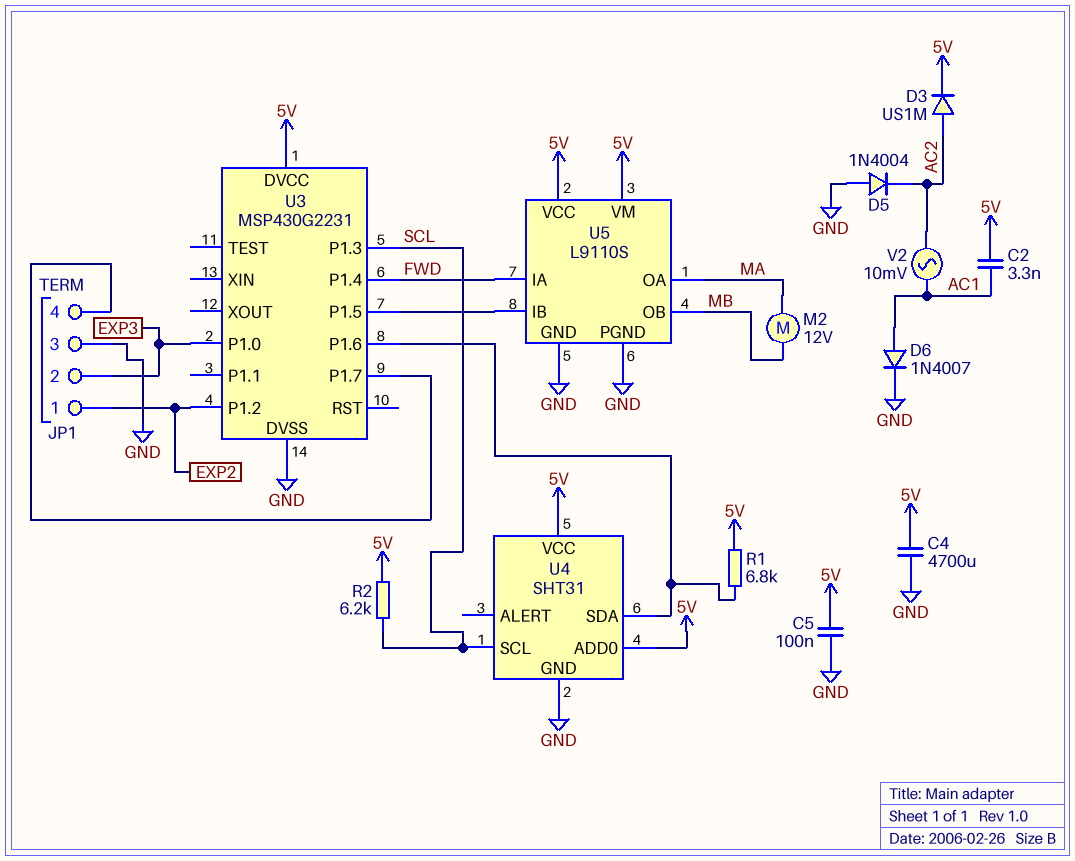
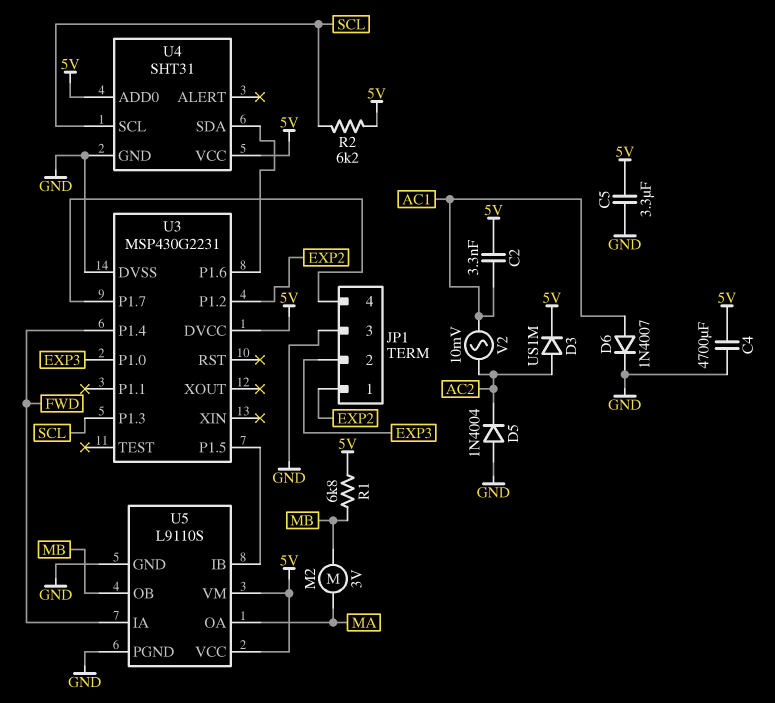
C5: 100nF (5V, GND) -> 3.3uF (5V, GND)
M2: motor 12V (MA, MB) -> motor 3V (MA, MB)
R1: 6.8k (5V, U3/P1.6) -> 6.8k (5V, MB)

